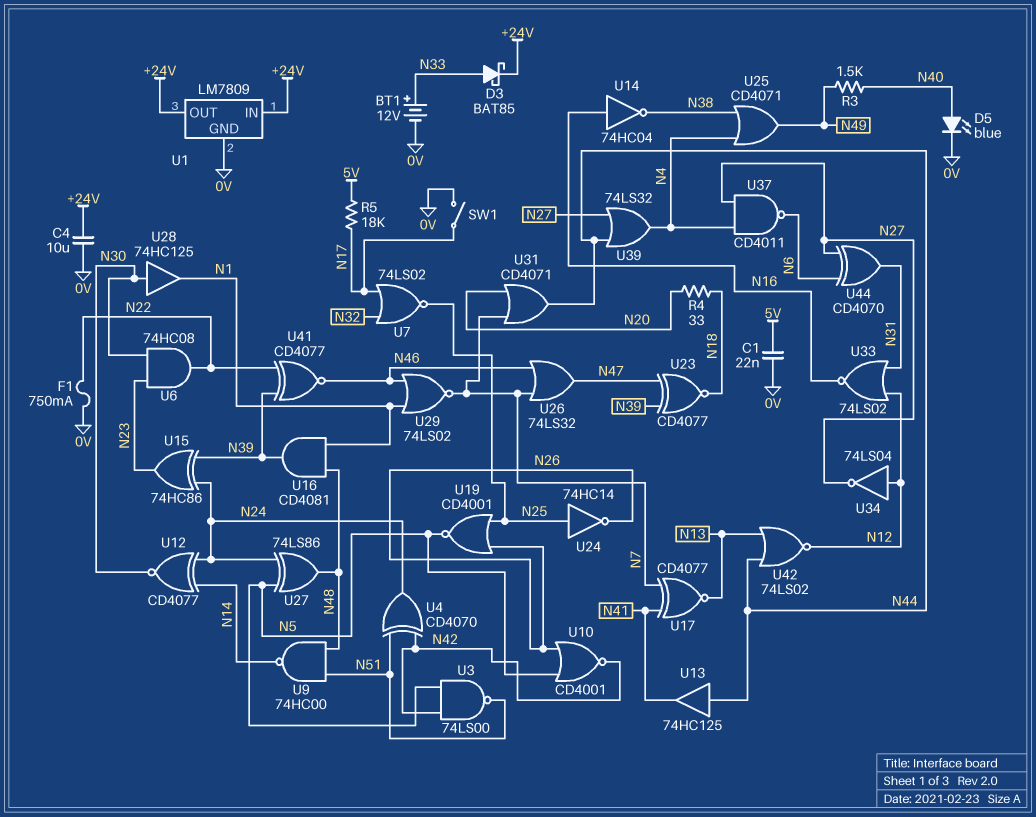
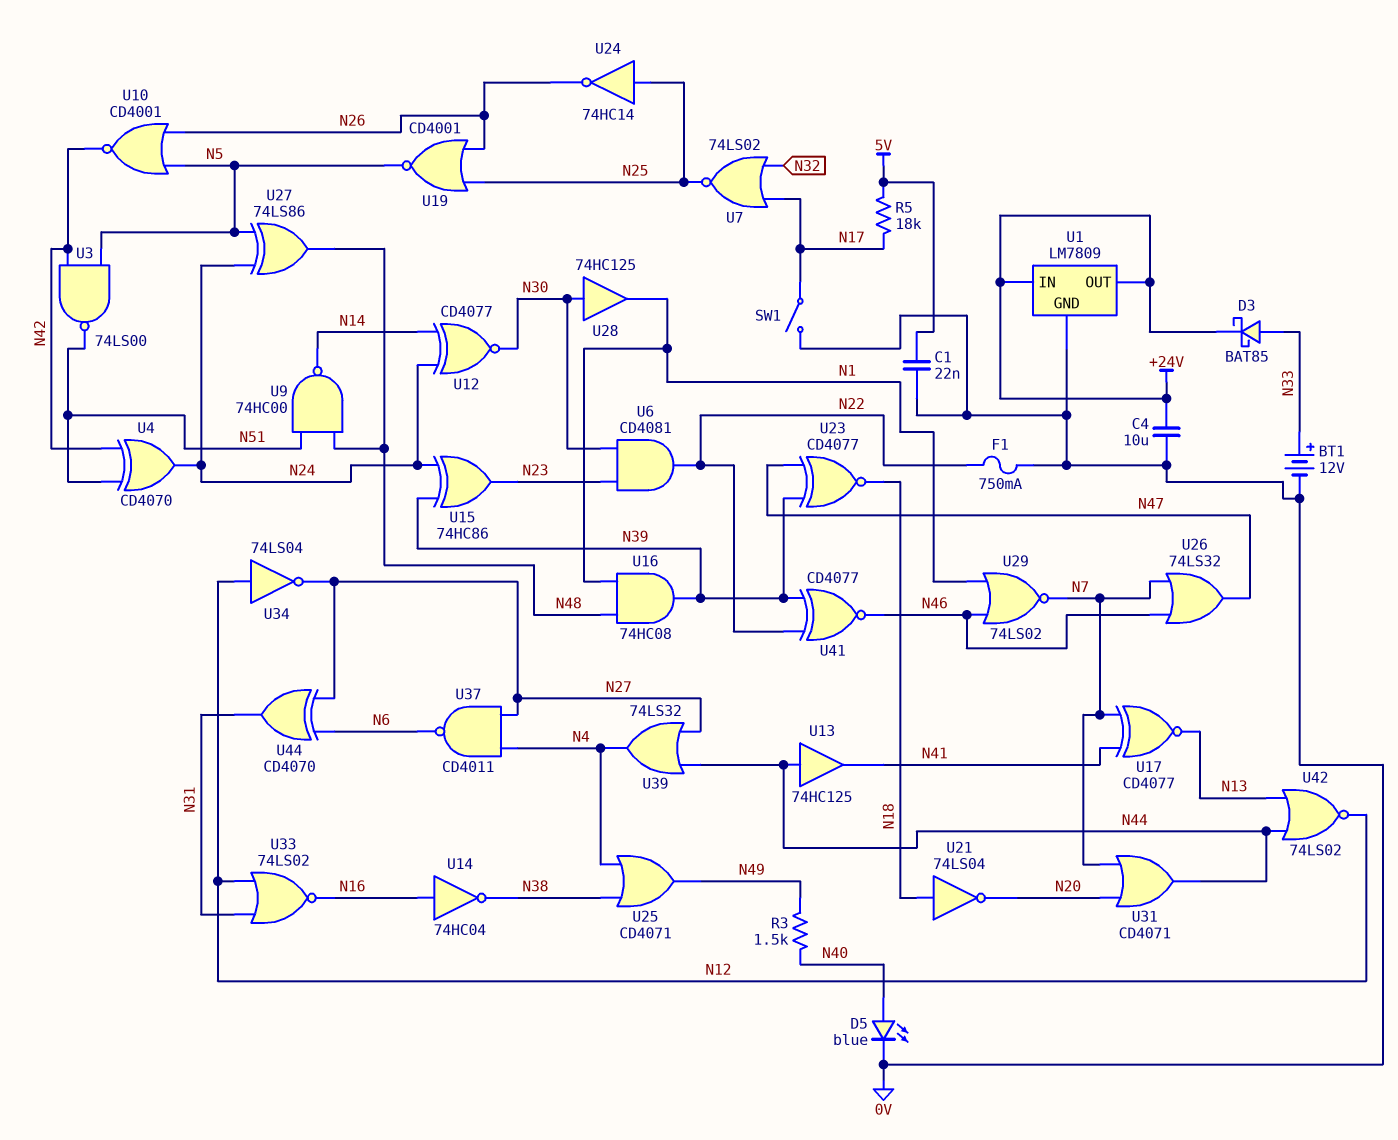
R4: 33 (N18, N20) -> none
U6: AND 74HC08 (in N23, in N30, out N22) -> AND CD4081 (in N23, in N30, out N22)
U16: AND CD4081 (in N1, in N48, out N39) -> AND 74HC08 (in N1, in N48, out N39)
U21: none -> NOT 74LS04 (in N18, out N20)

